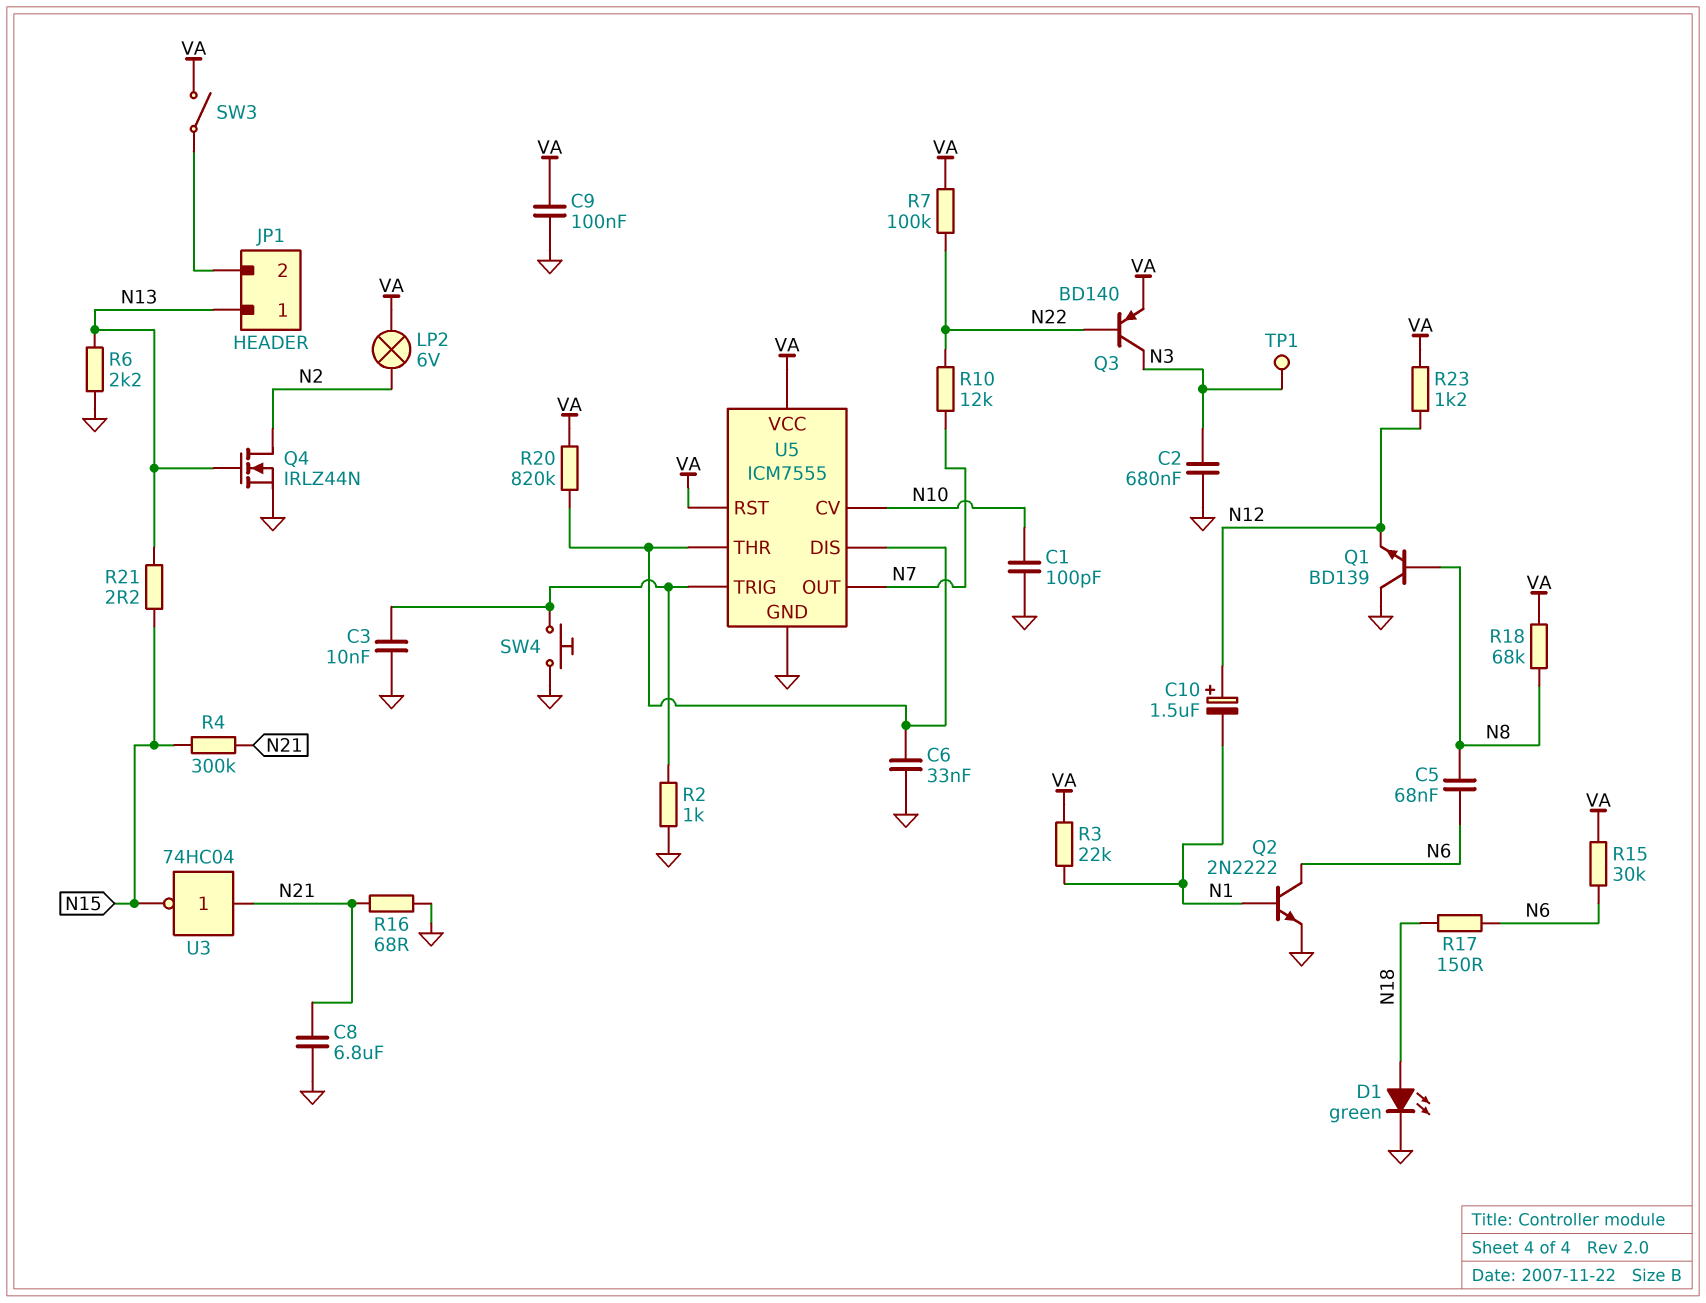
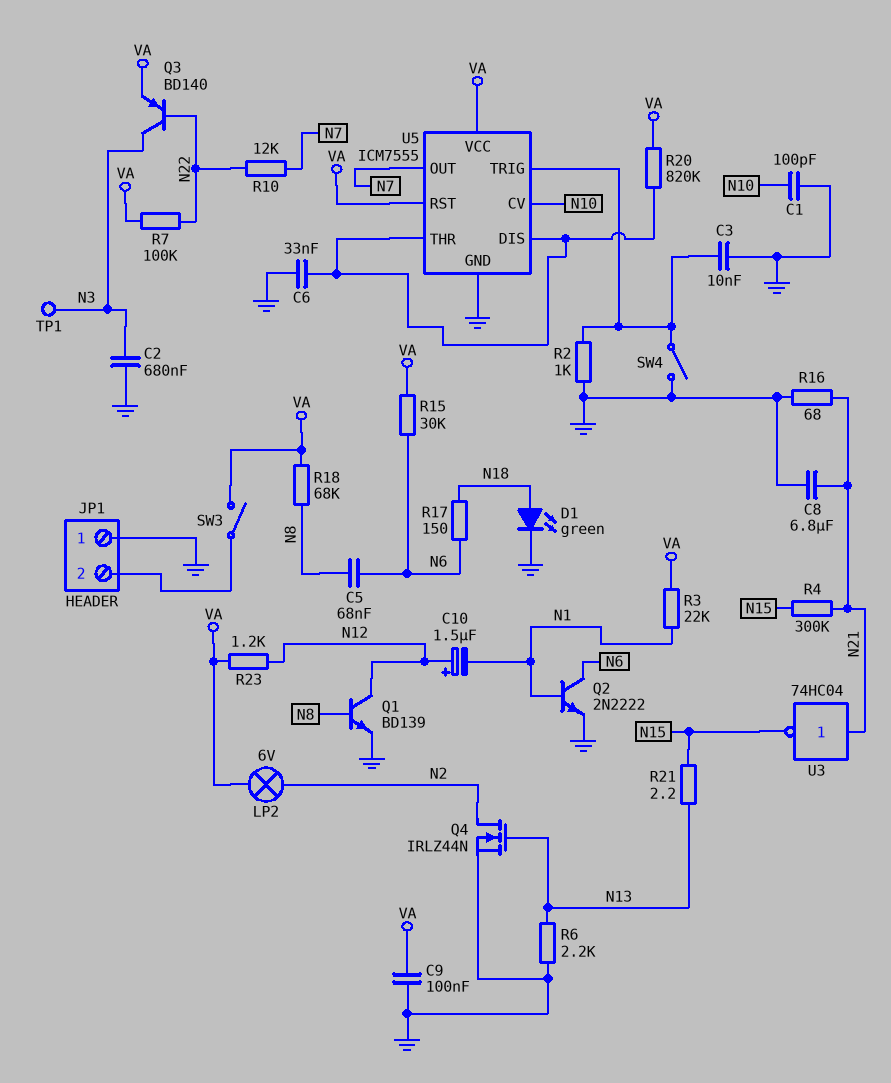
JP1 pin 1: N13 -> GND
Q1: NPN BD139 (B N8, C GND, E N12) -> NPN BD139 (B N8, C N12, E GND)
SW4: button (GND, U5/TRIG) -> switch (GND, U5/TRIG)

